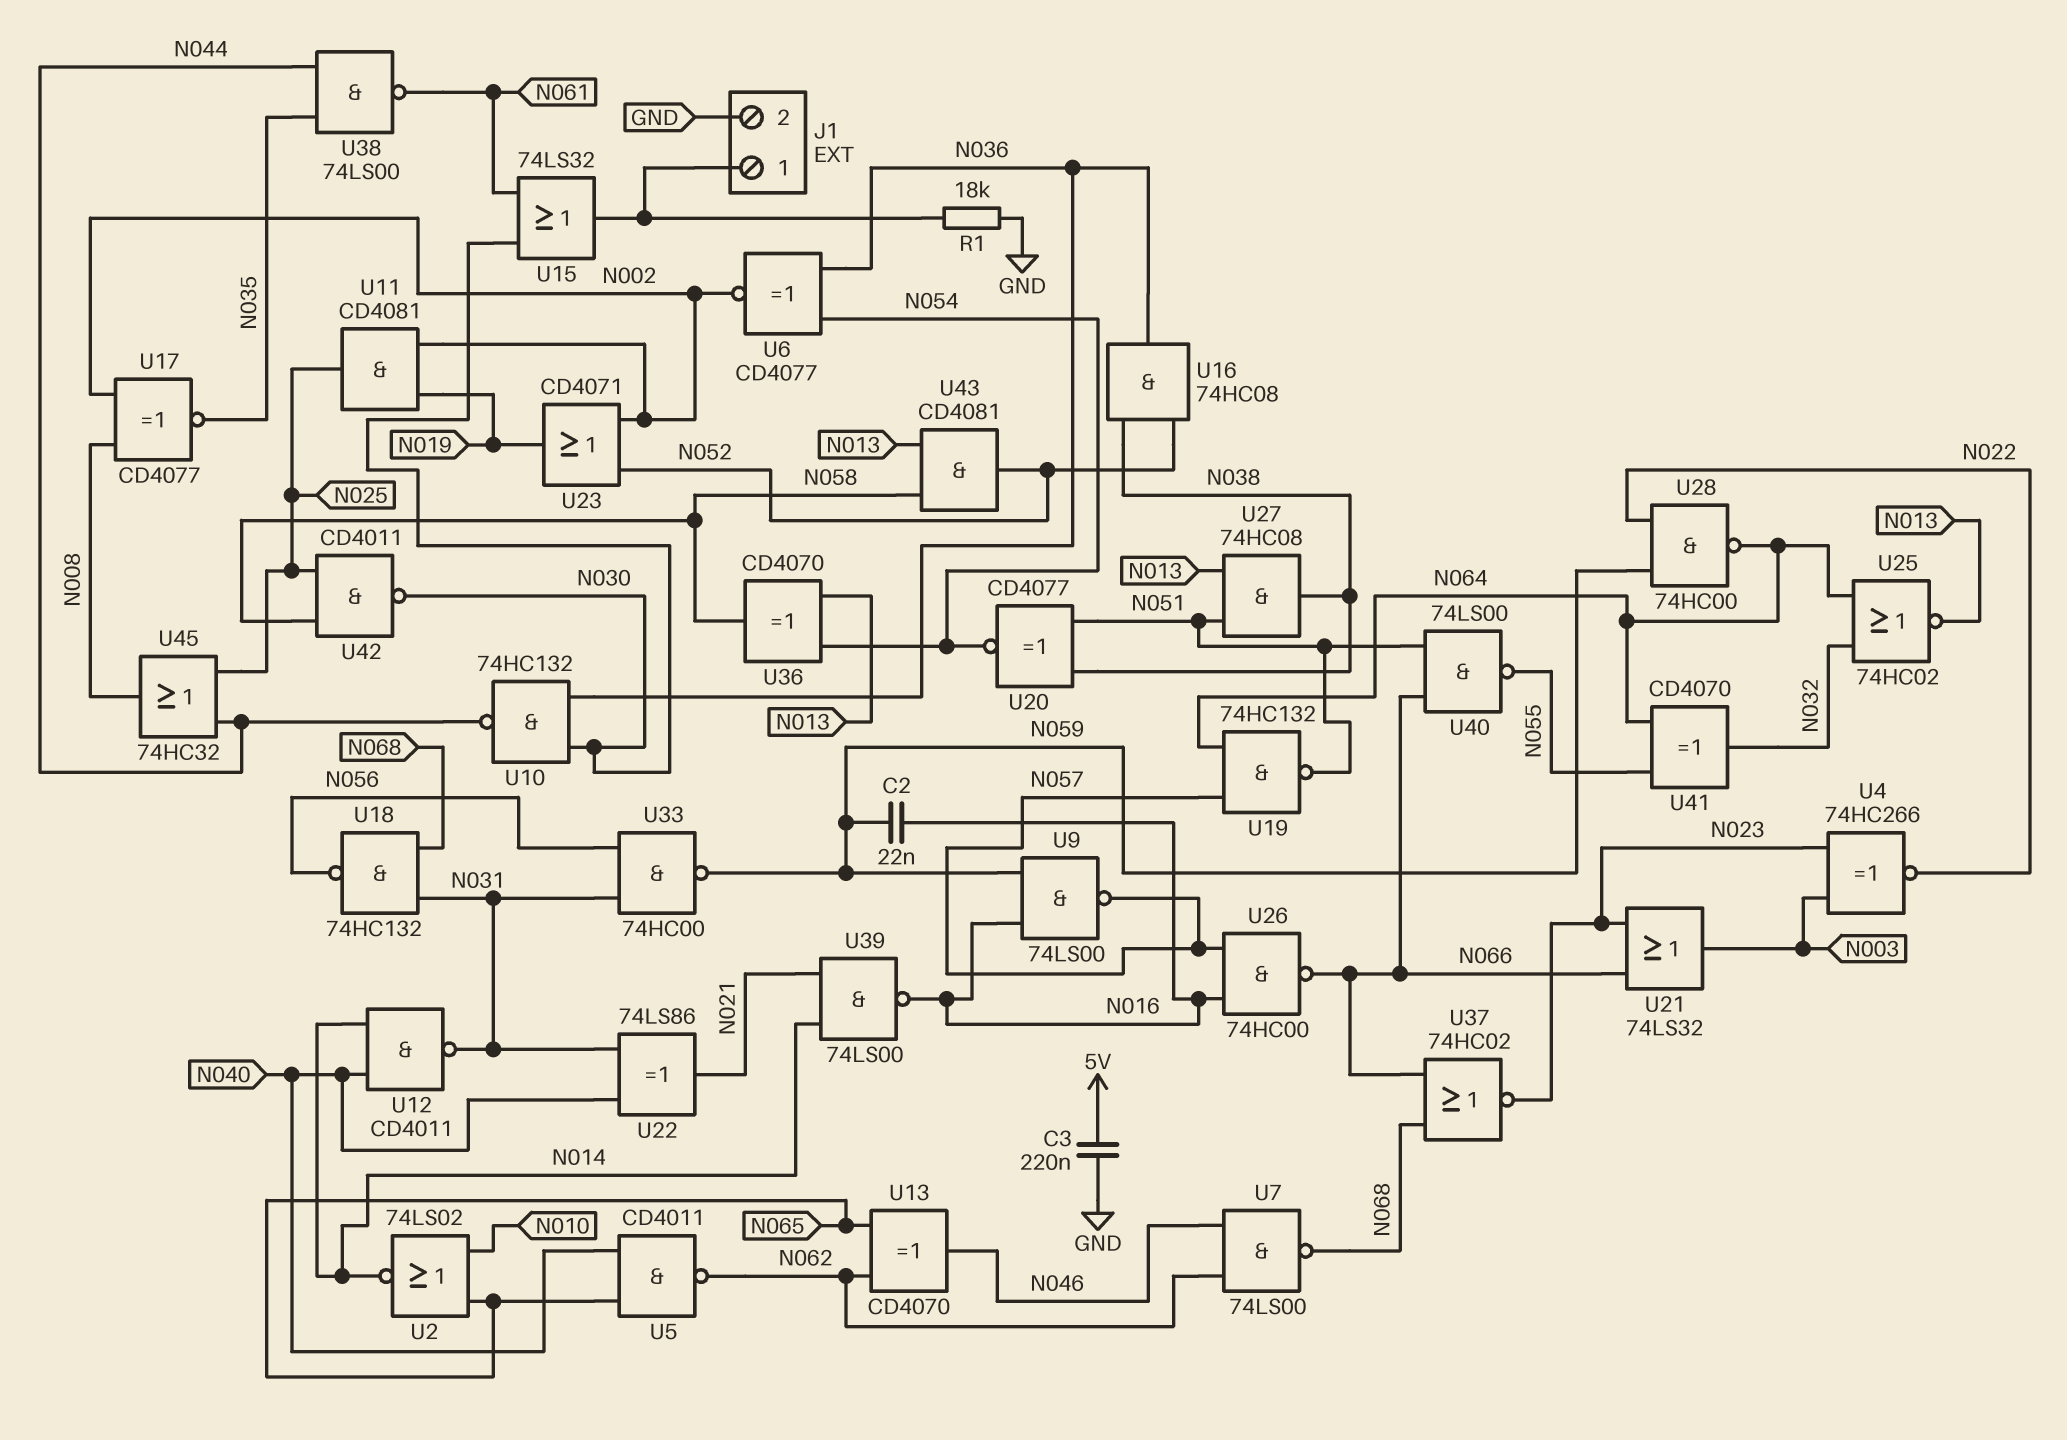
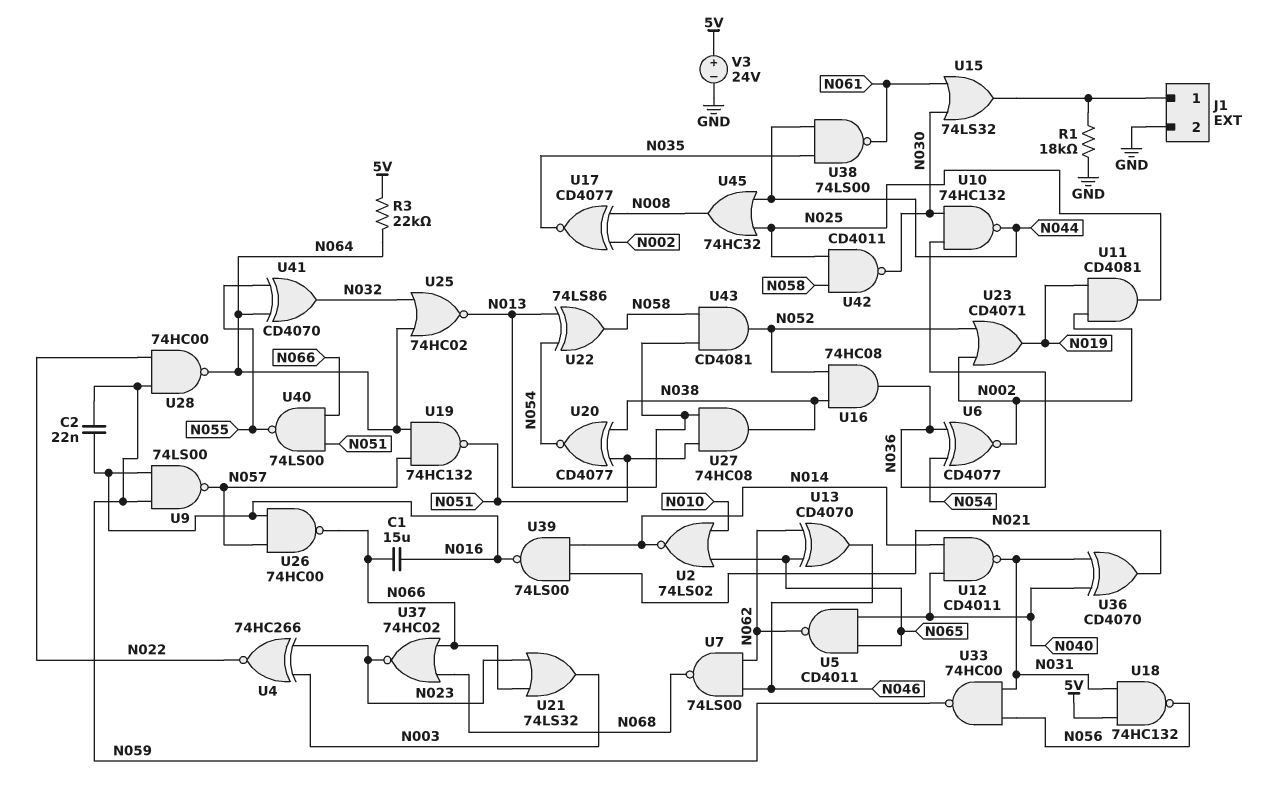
C1: none -> 15uF (N016, N066)
C3: 220nF (5V, GND) -> none
R3: none -> 22k (5V, N064)
U18: NAND 74HC132 (in N031, in N068, out N056) -> NAND 74HC132 (in 5V, in N031, out N056)
U22: XOR 74LS86 (in N031, in N040, out N021) -> XOR 74LS86 (in N013, in N054, out N058)
U36: XOR CD4070 (in N013, in N054, out N058) -> XOR CD4070 (in N031, in N040, out N021)
V3: none -> 24V (plus 5V, minus GND)

